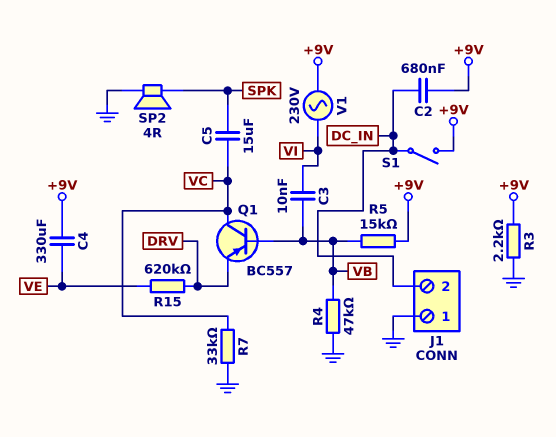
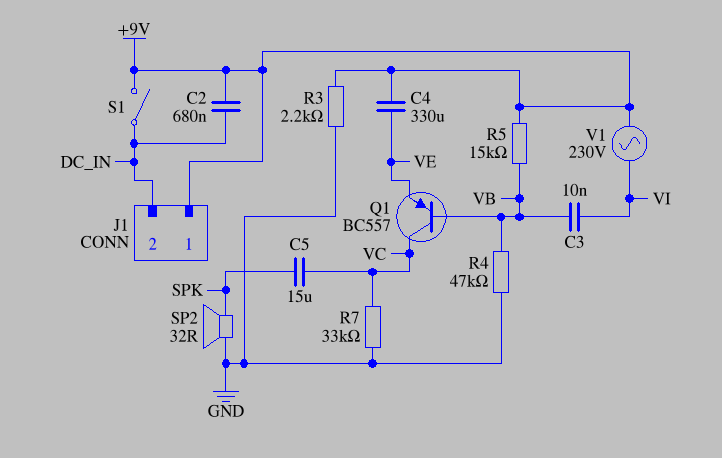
J1 pin 1: GND -> +9V
Q1: PNP BC557 (B VB, C VC, E DRV) -> PNP BC557 (B VB, C VC, E VE)
R15: 620k (DRV, VE) -> none
SP2: speaker 4R (GND, SPK) -> speaker 32R (GND, SPK)

